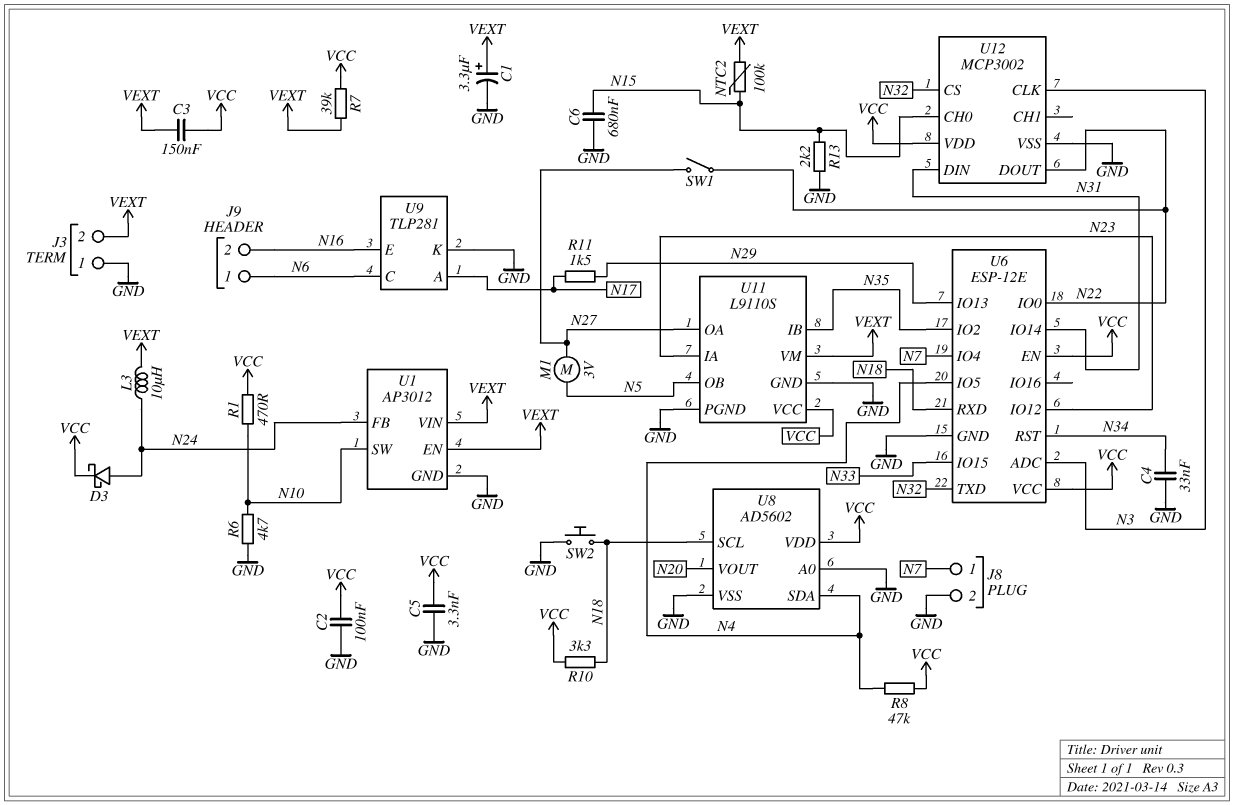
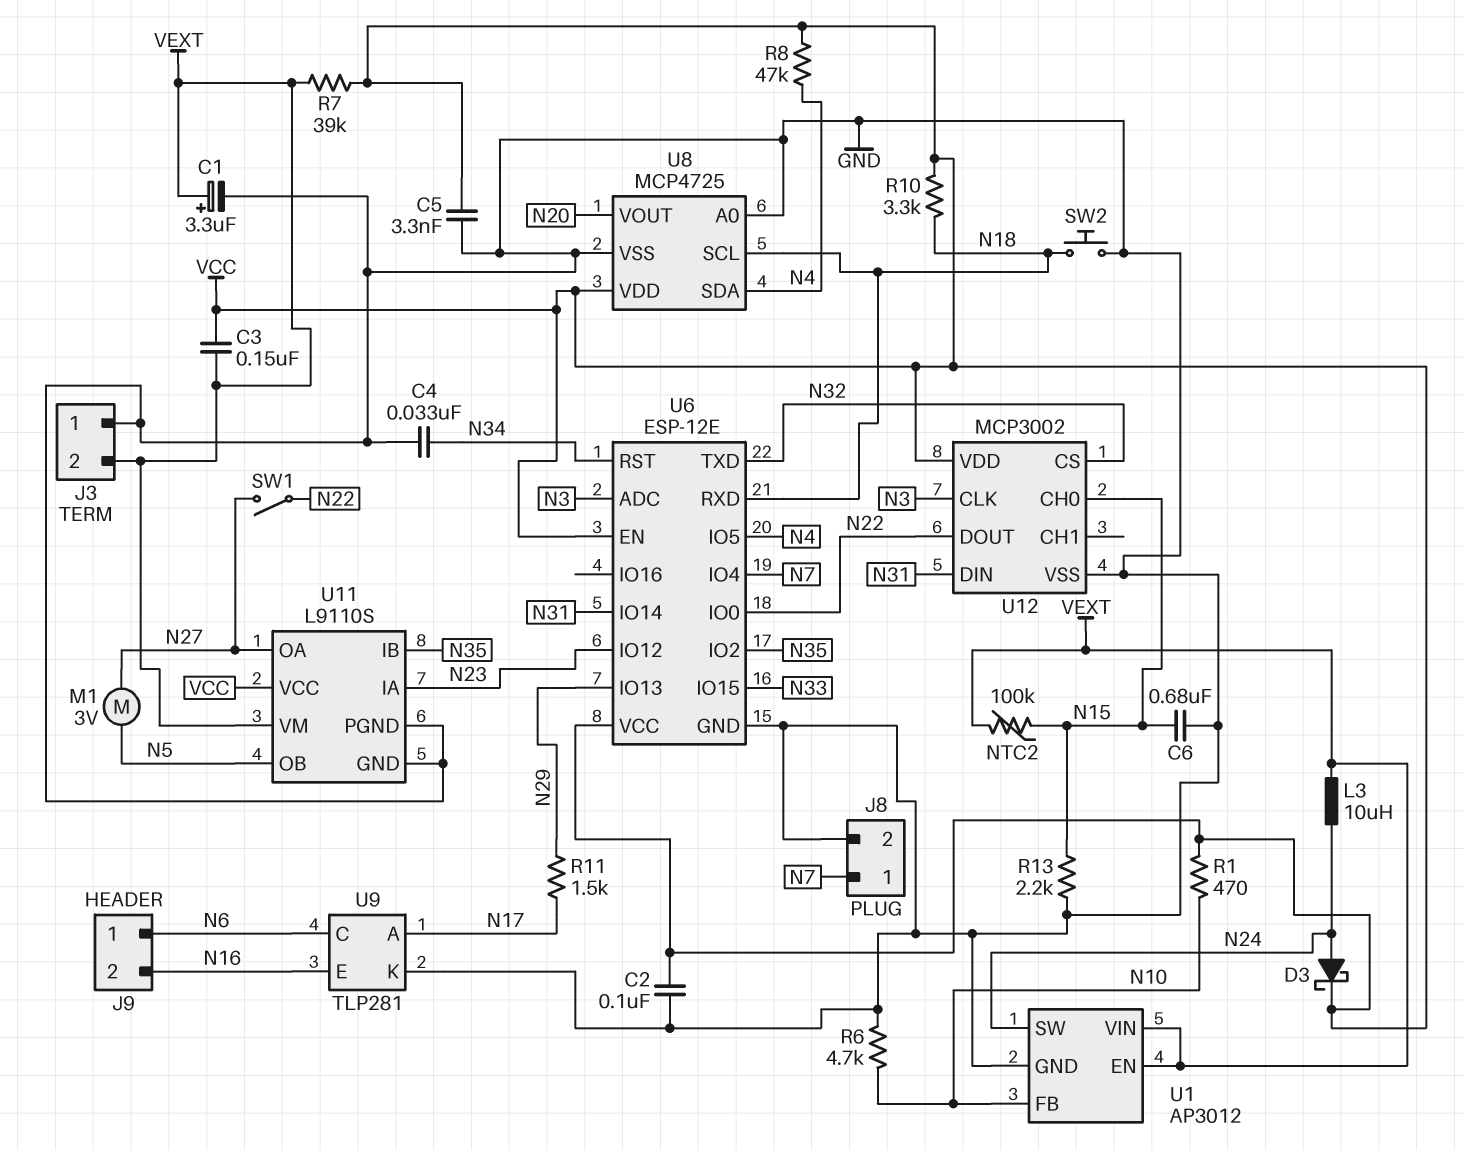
U1 pin FB: N24 -> N10
U1 pin SW: N10 -> N24
U8: AD5602 -> MCP4725

